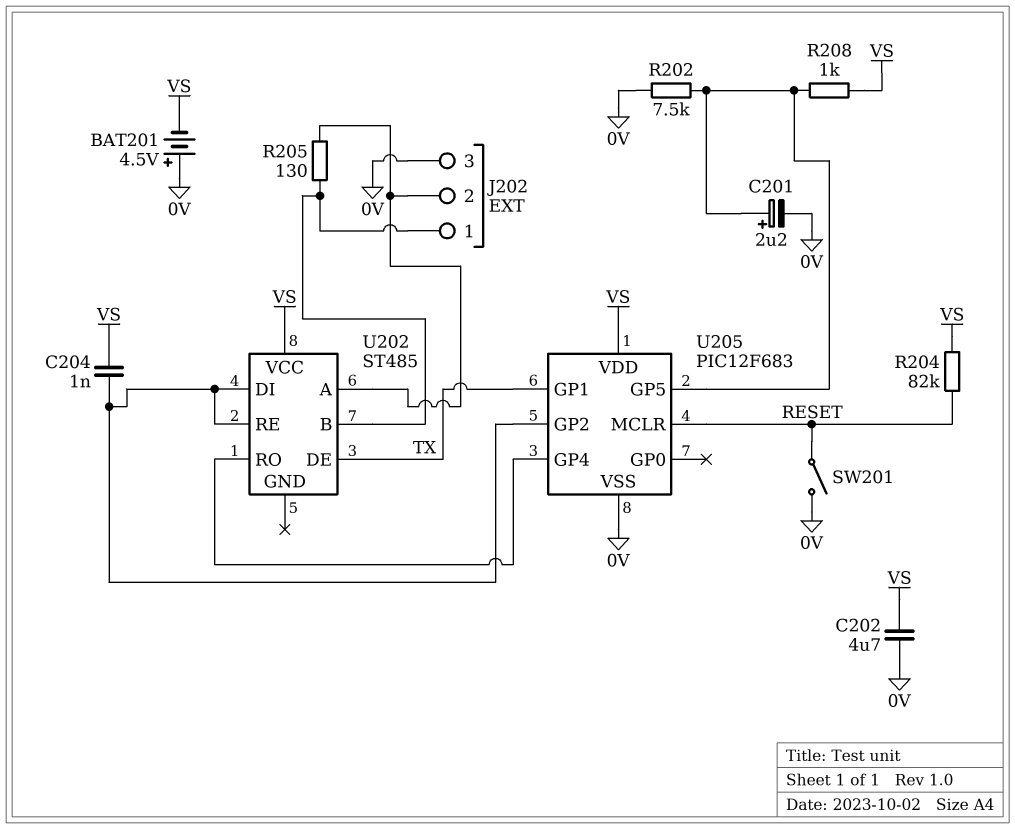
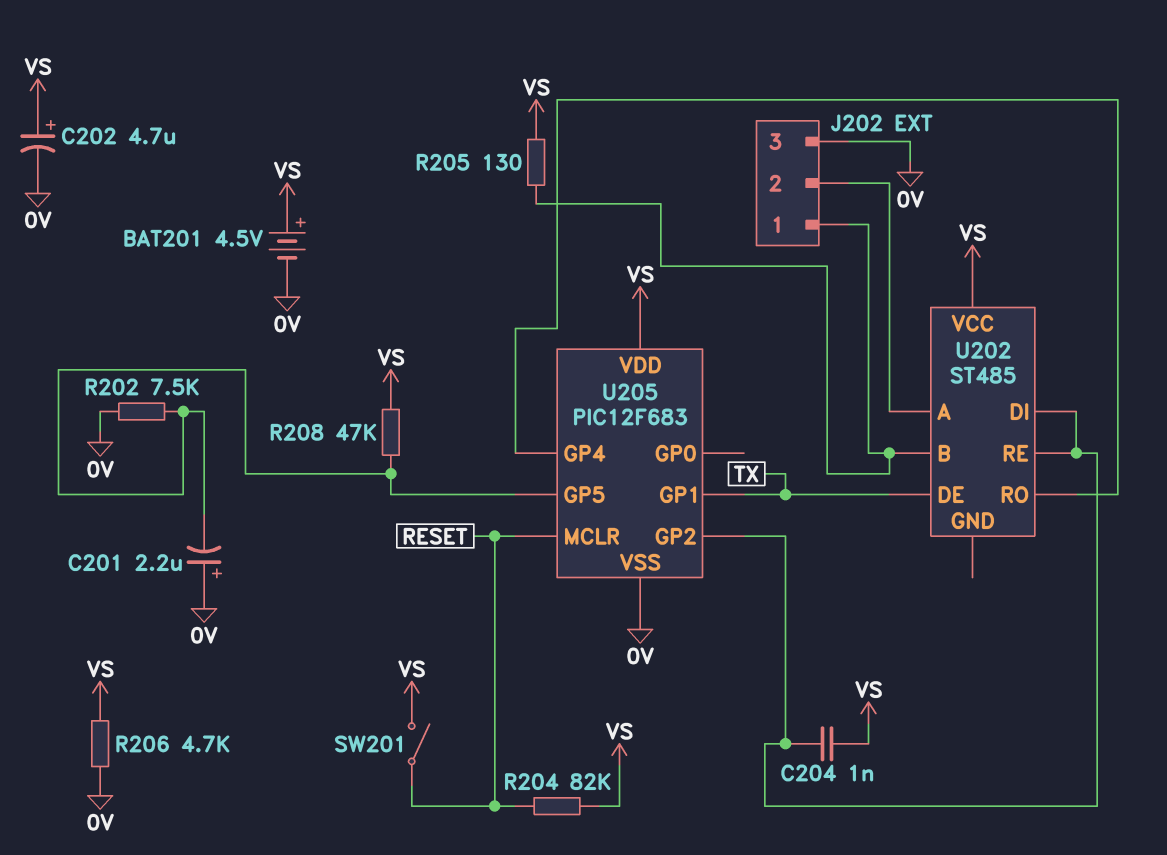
BAT201: 4.5V (plus 0V, minus VS) -> 4.5V (plus VS, minus 0V)
C201: 2.2uF (plus U205/GP5, minus 0V) -> 2.2uF (plus 0V, minus U205/GP5)
C202: 4.7uF (0V, VS) -> 4.7uF (plus VS, minus 0V)
R205: 130 (J202/1, J202/2) -> 130 (J202/1, VS)
R206: none -> 4.7k (0V, VS)
R208: 1k (U205/GP5, VS) -> 47k (U205/GP5, VS)
SW201: switch (0V, RESET) -> switch (RESET, VS)

